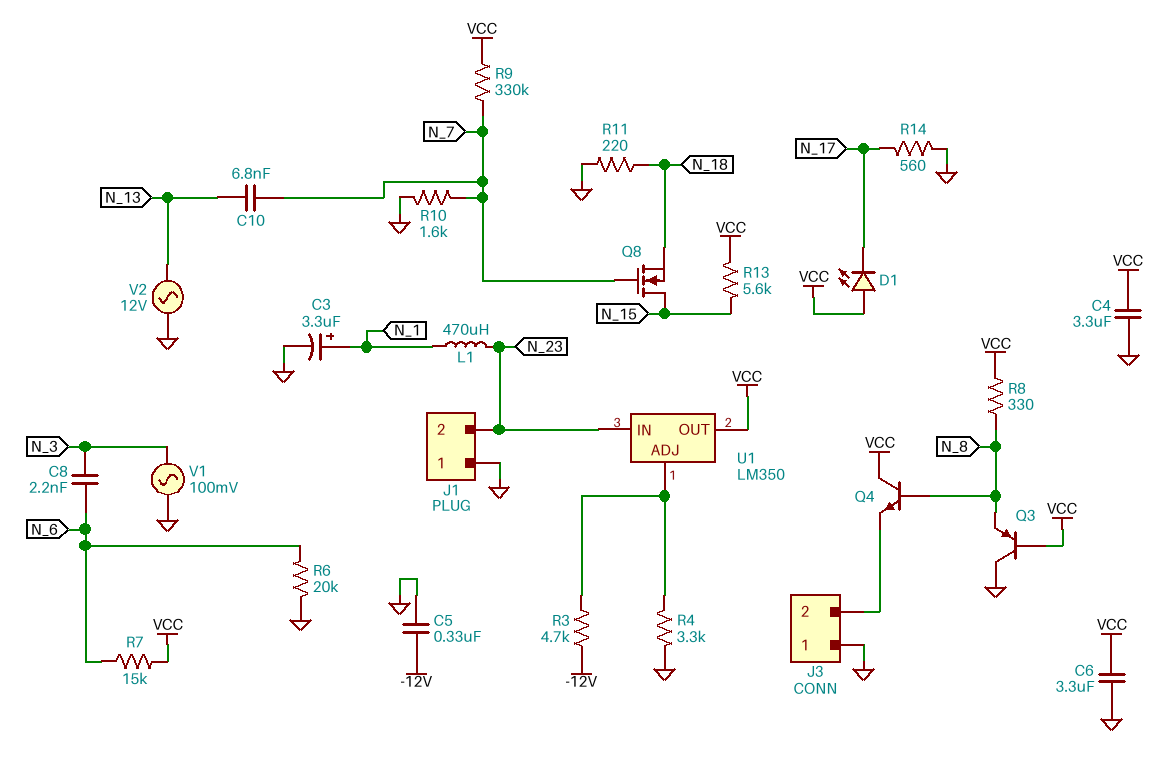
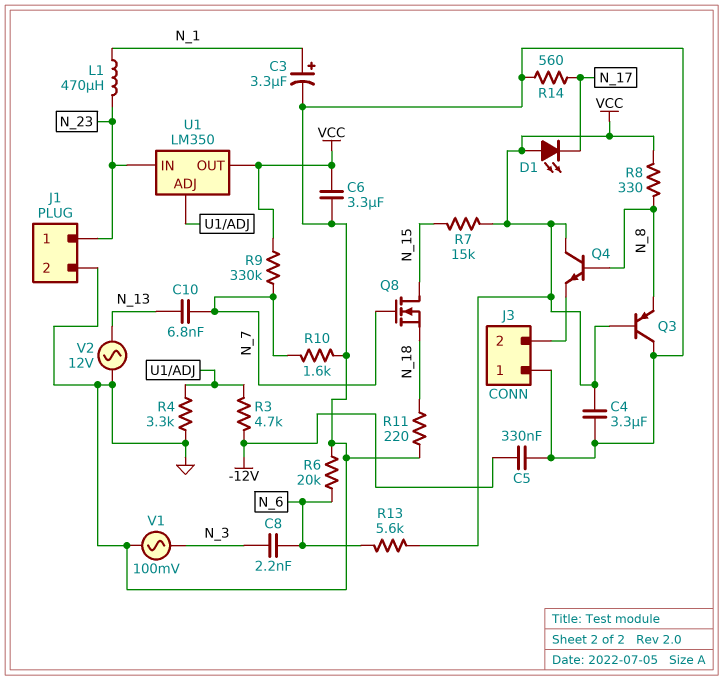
J1 pin 1: GND -> N_23
J1 pin 2: N_23 -> GND
R7: 15k (N_6, VCC) -> 15k (N_15, VCC)
R13: 5.6k (N_15, VCC) -> 5.6k (N_6, VCC)

